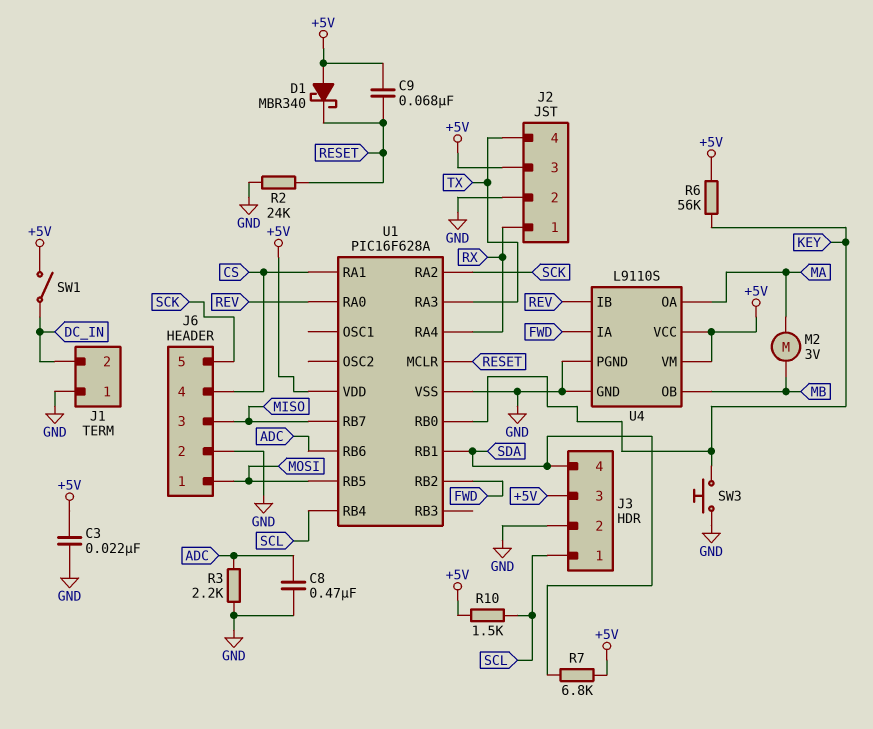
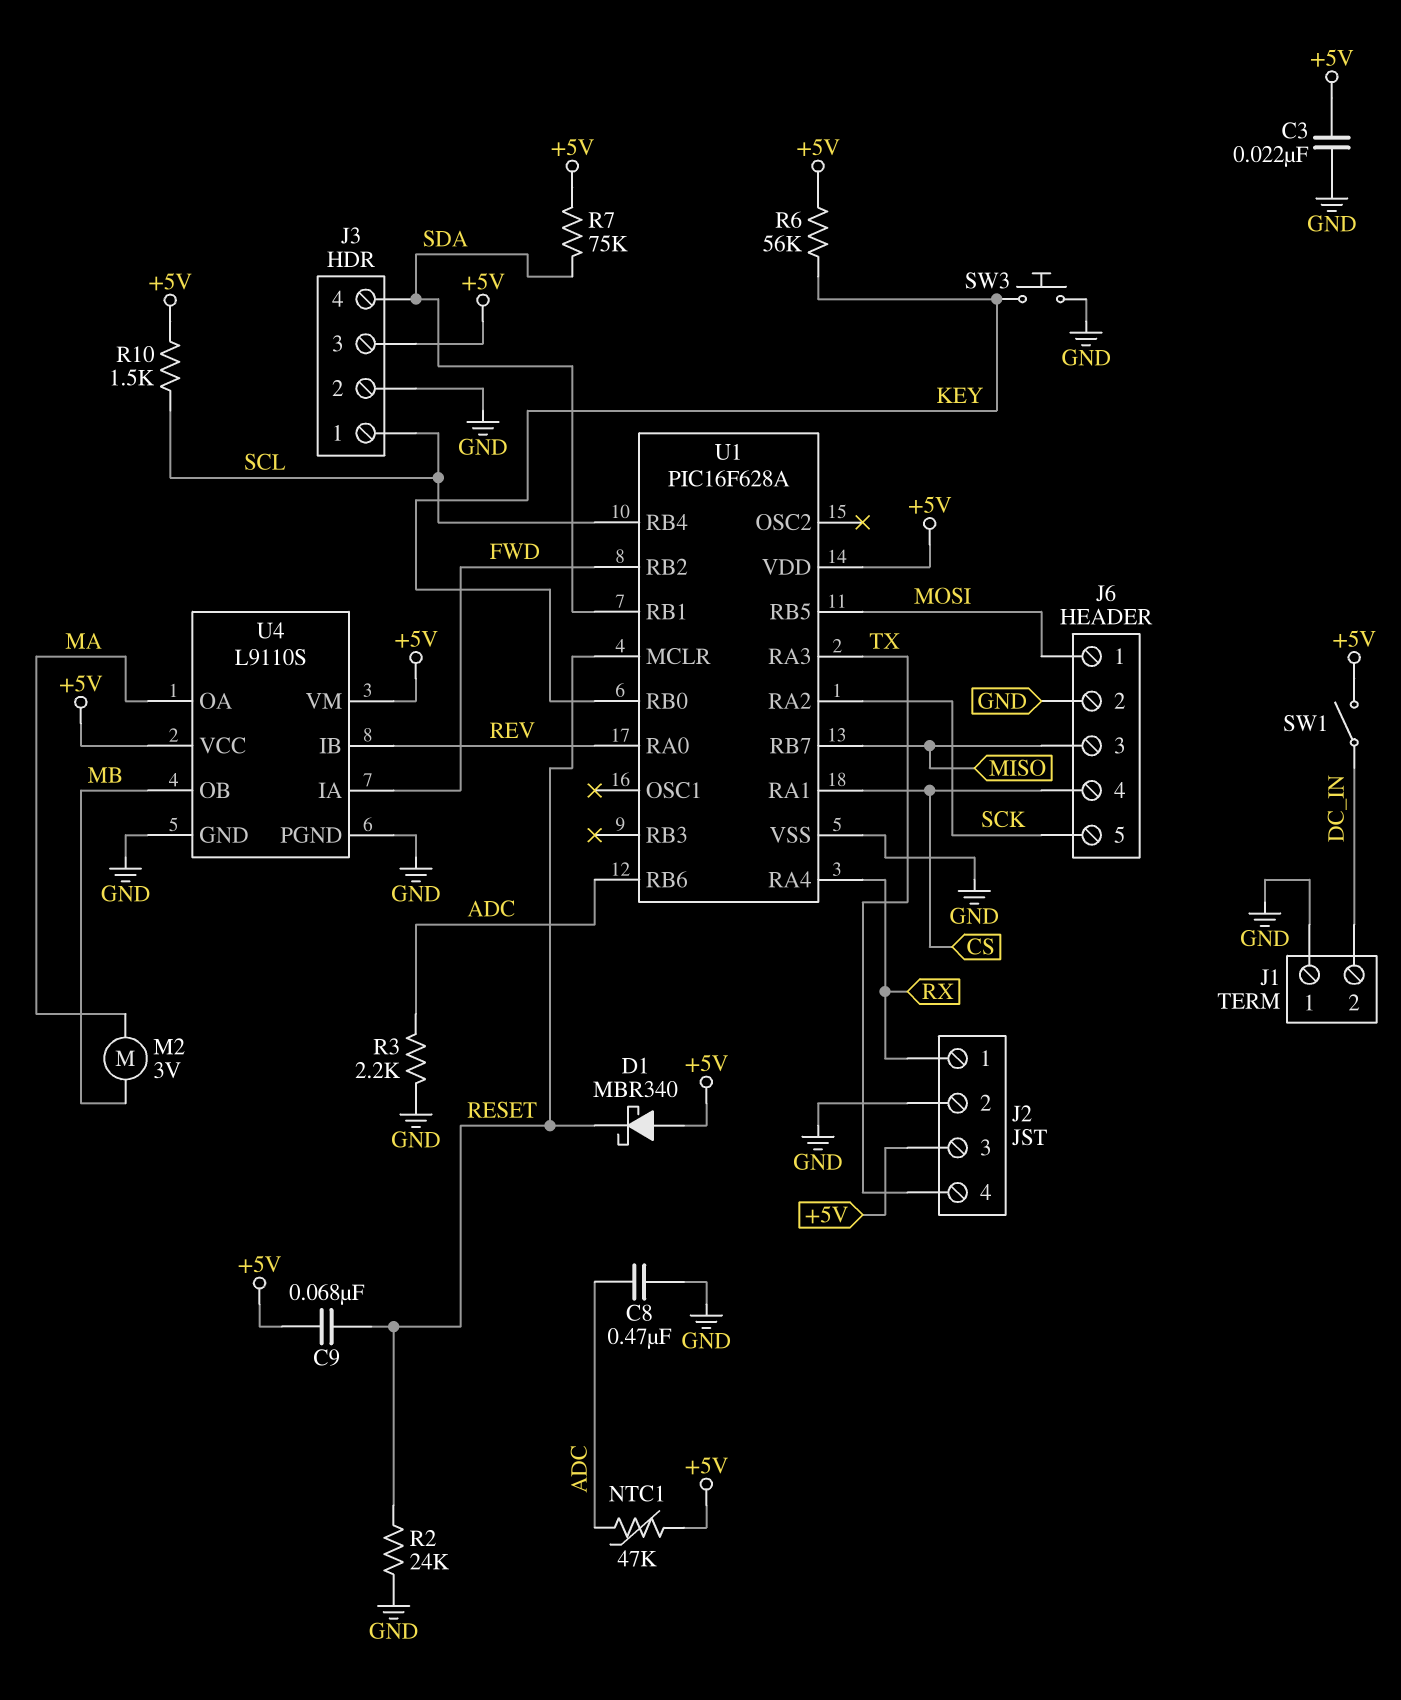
NTC1: none -> 47k (+5V, ADC)
R7: 6.8k (+5V, SDA) -> 75k (+5V, SDA)

